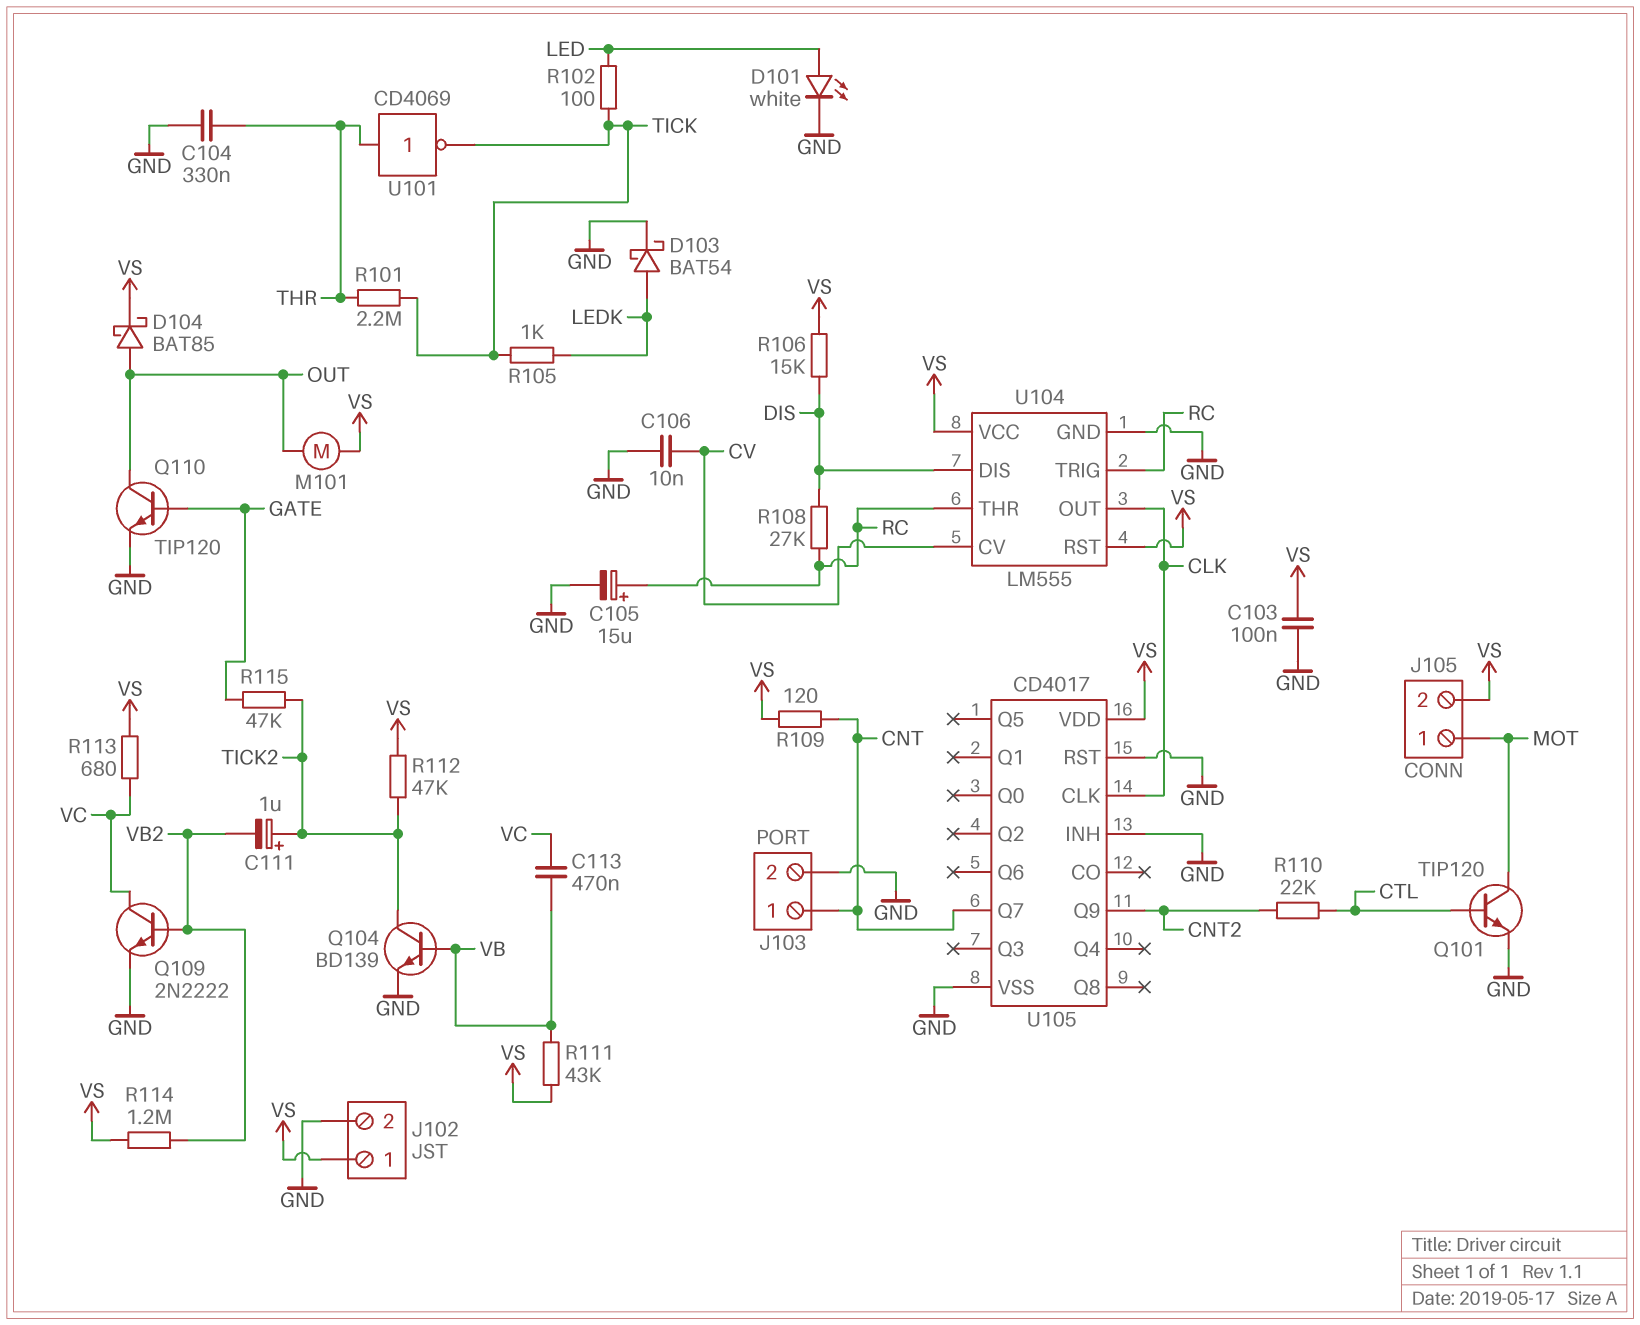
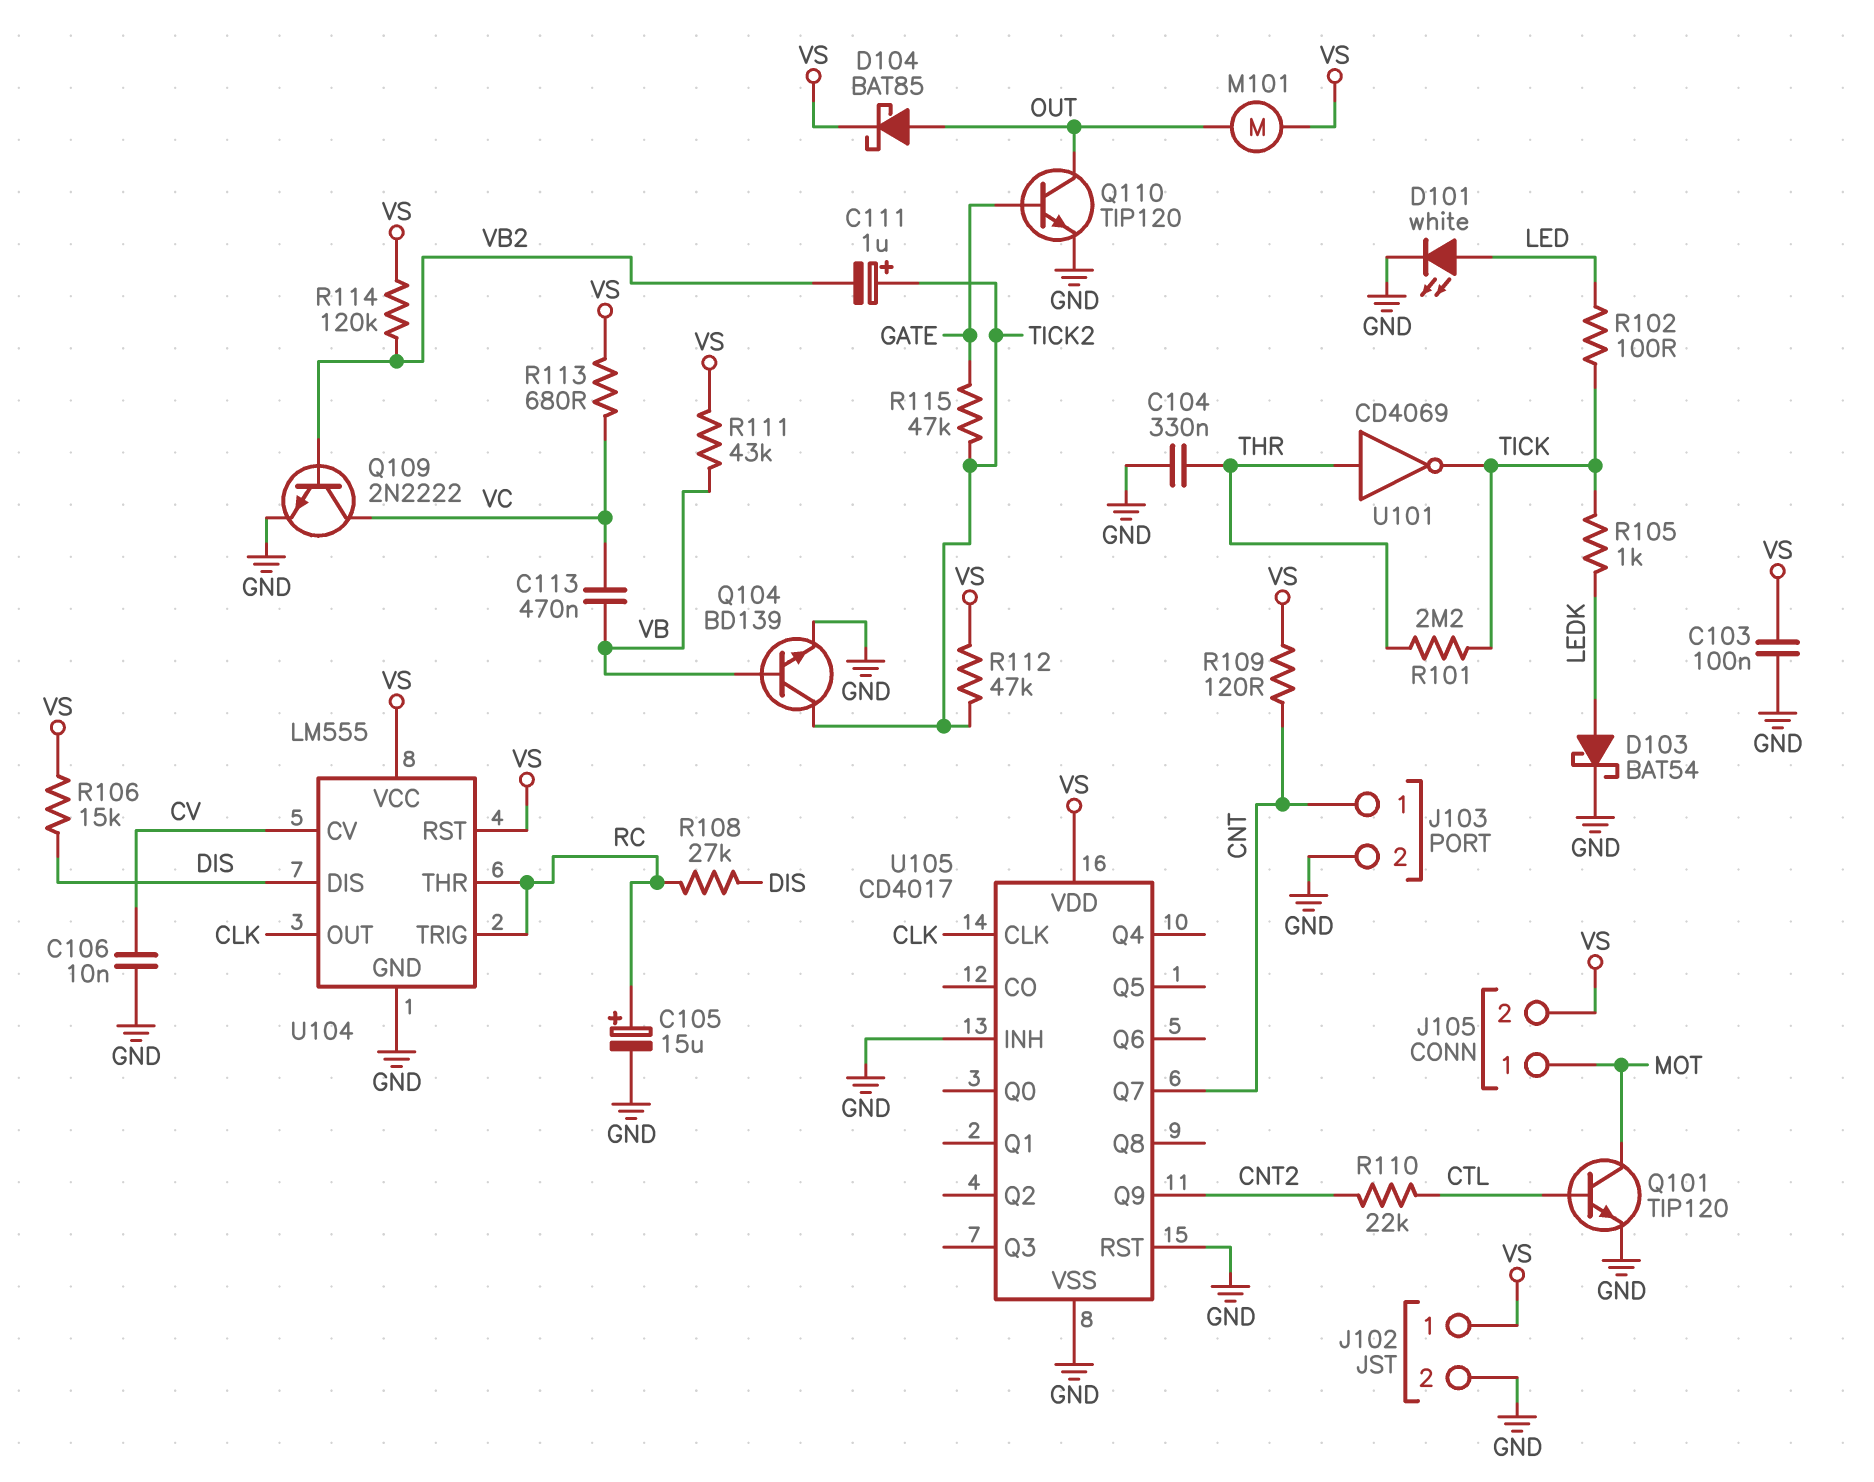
R114: 1.2M (VB2, VS) -> 120k (VB2, VS)

